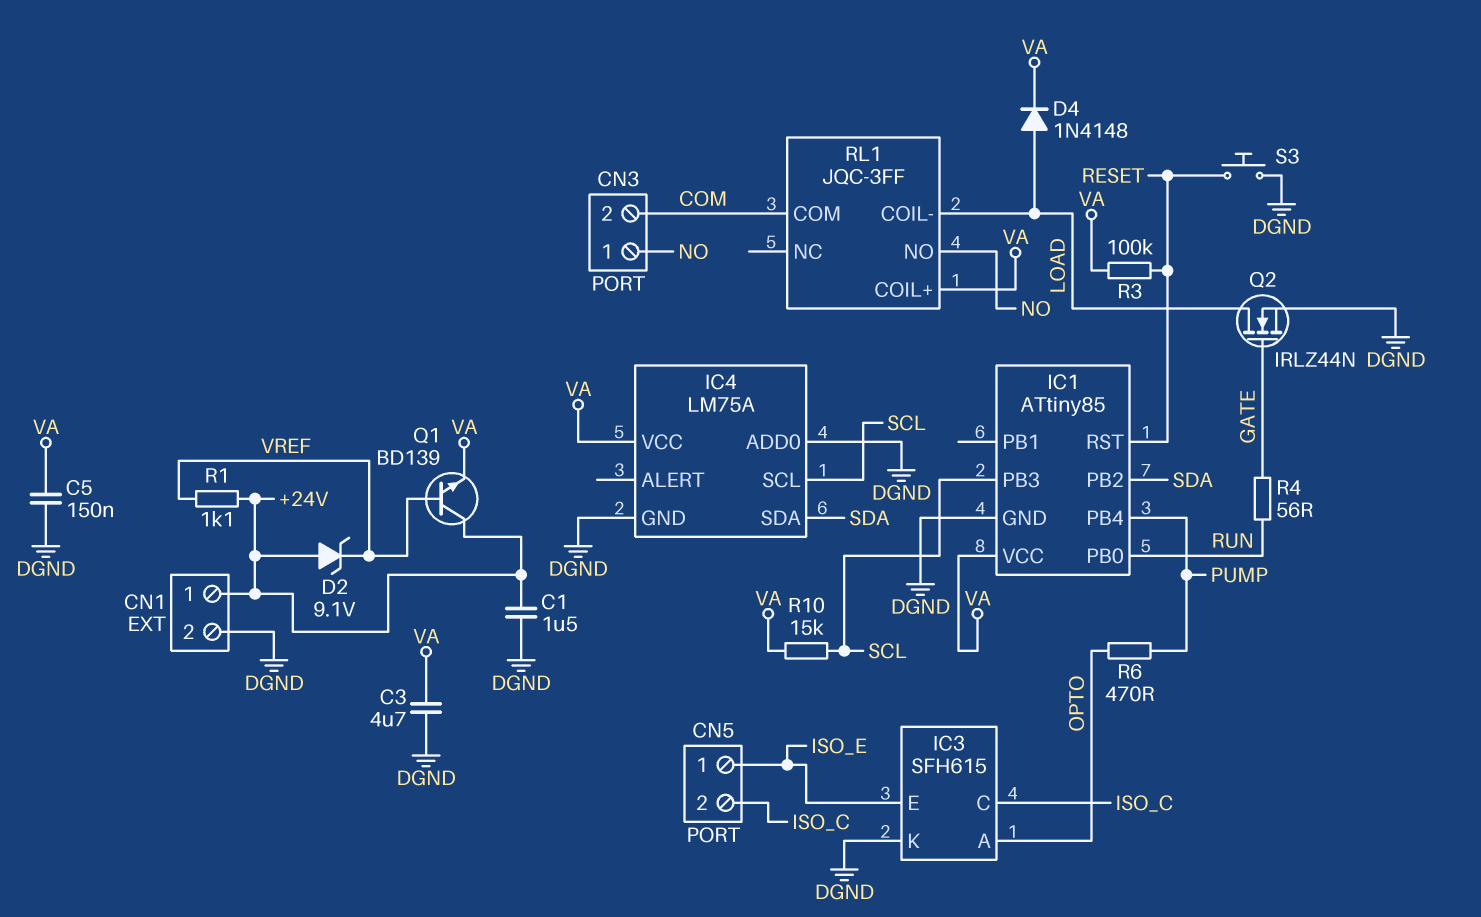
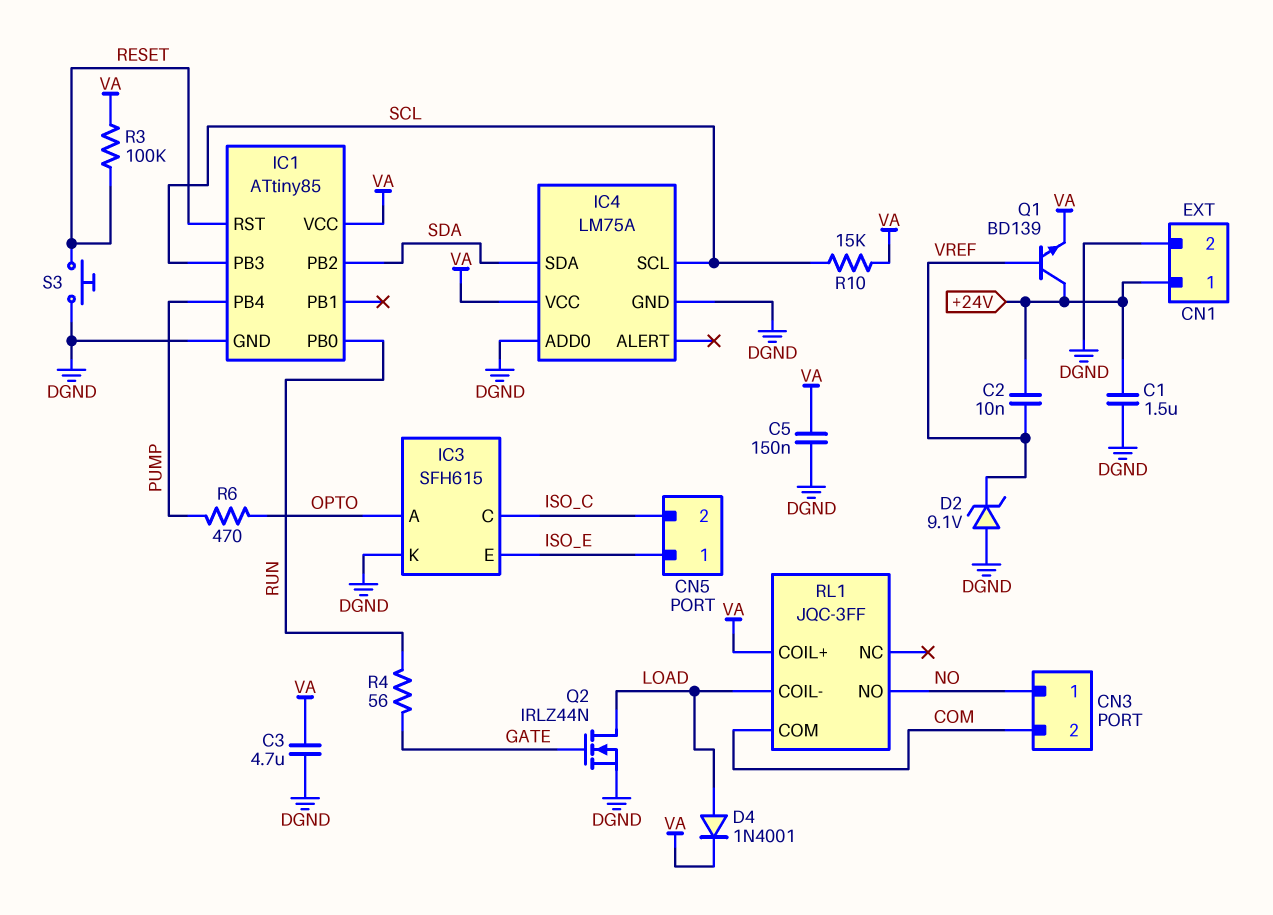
C2: none -> 10nF (+24V, VREF)
D2: zener 9.1V (A +24V, K VREF) -> zener 9.1V (A DGND, K VREF)
D4: diode 1N4148 (A LOAD, K VA) -> diode 1N4001 (A LOAD, K VA)
R1: 1.1k (+24V, VREF) -> none

